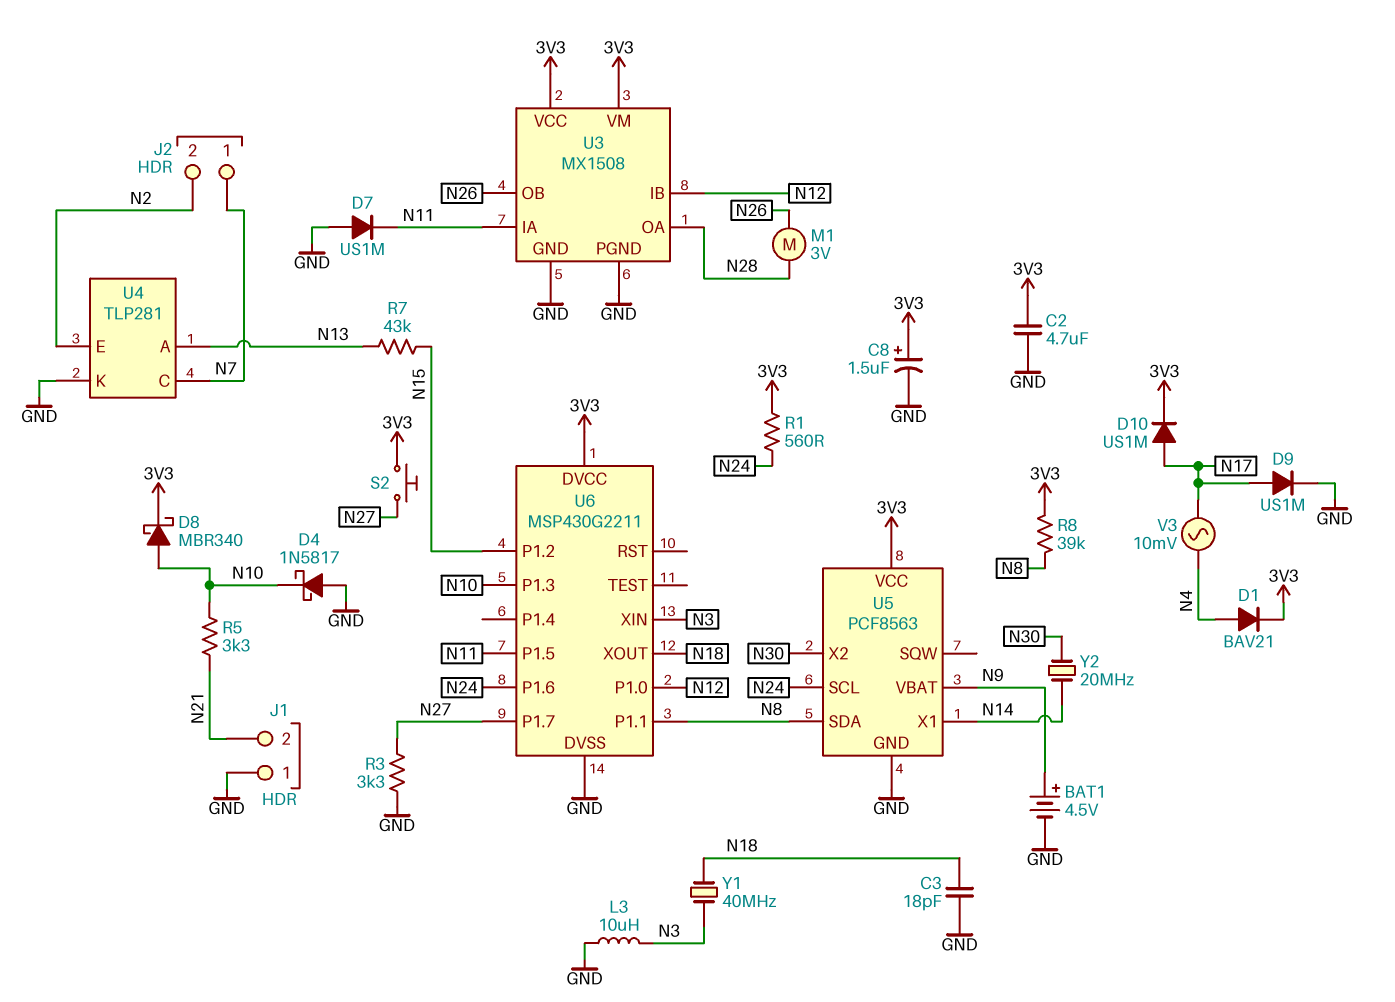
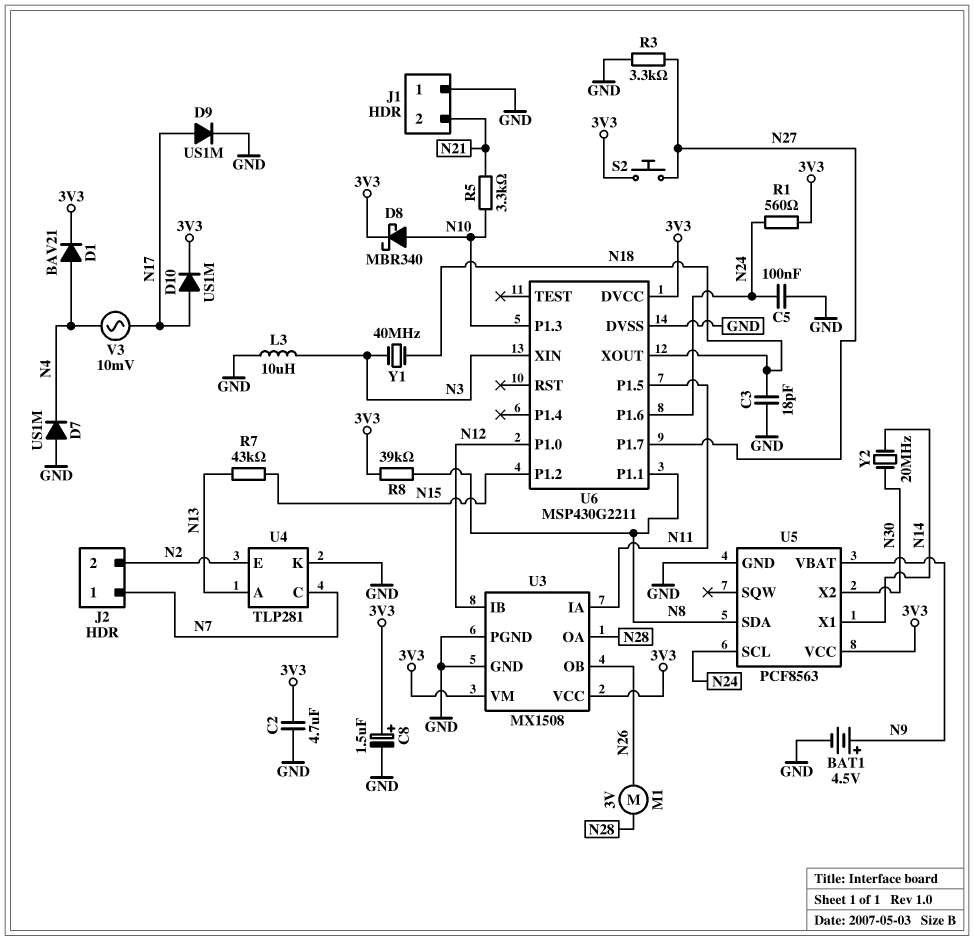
C5: none -> 100nF (GND, N24)
D4: schottky 1N5817 (A GND, K N10) -> none
D7: diode US1M (A GND, K N11) -> diode US1M (A GND, K N4)

